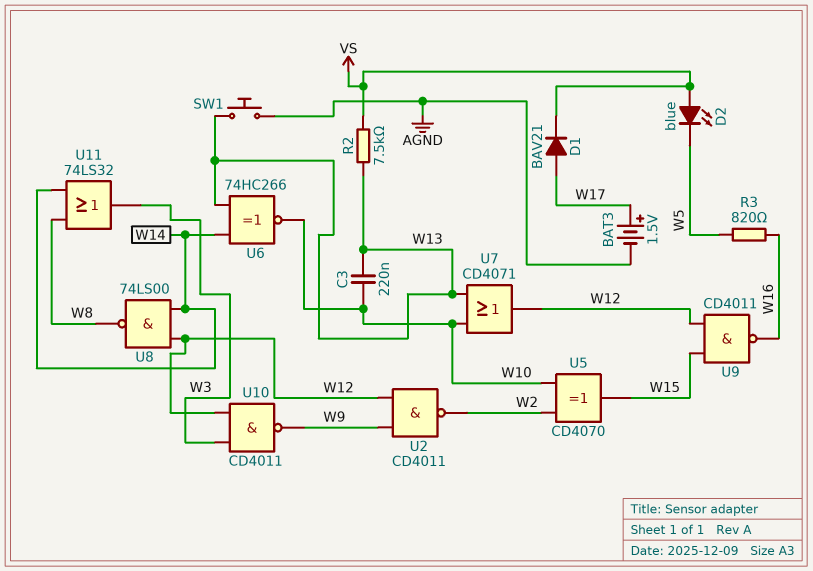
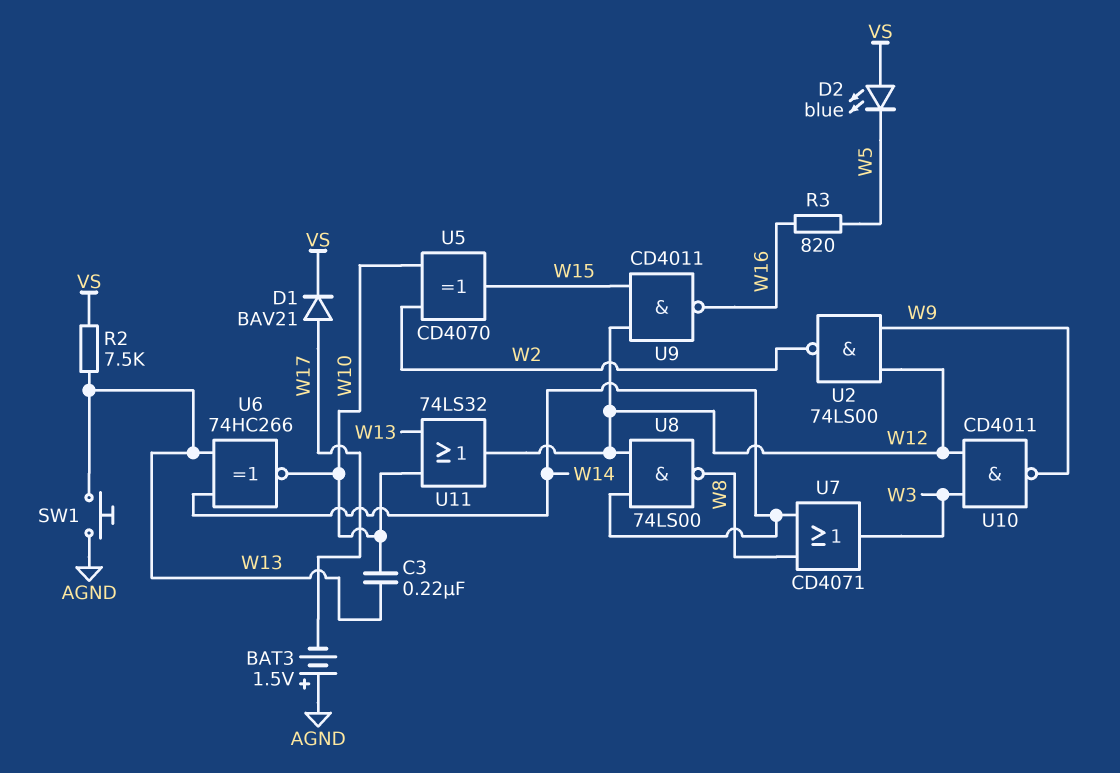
BAT3: 1.5V (plus W17, minus AGND) -> 1.5V (plus AGND, minus W17)
U2: NAND CD4011 (in W9, in W12, out W2) -> NAND 74LS00 (in W9, in W12, out W2)
U7: OR CD4071 (in W10, in W13, out W12) -> OR CD4071 (in W8, in W14, out W3)
U11: OR 74LS32 (in W8, in W14, out W3) -> OR 74LS32 (in W10, in W13, out W12)

